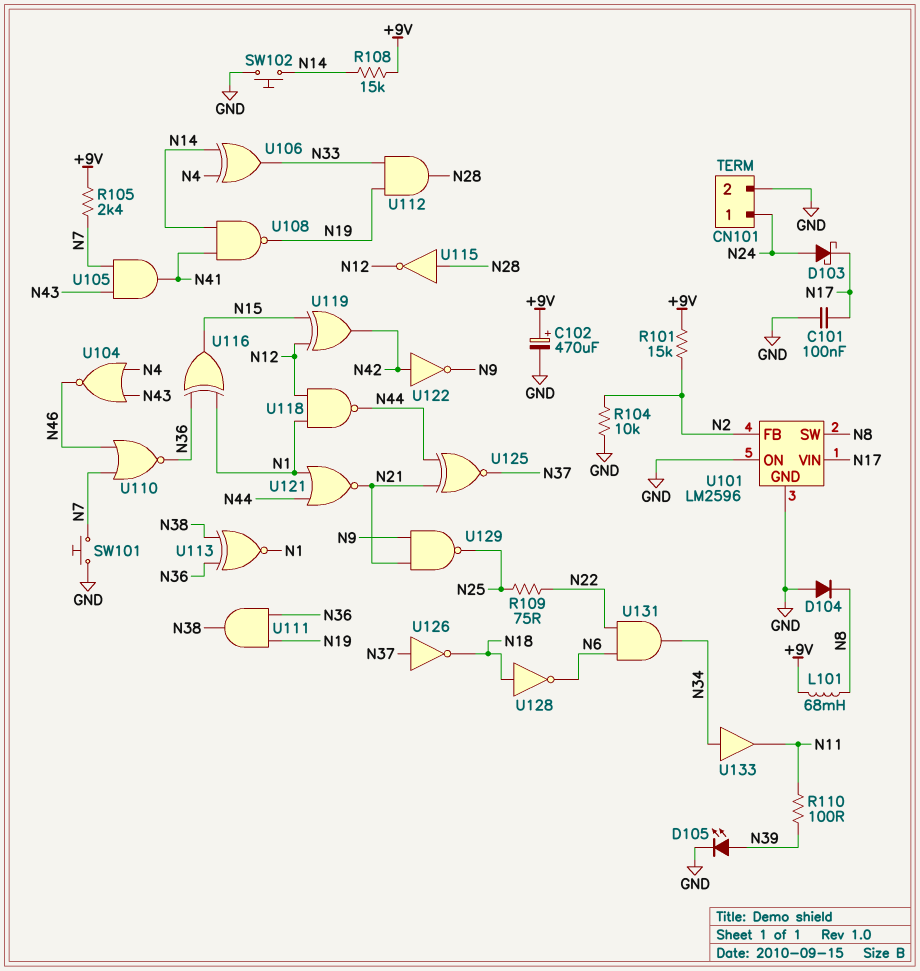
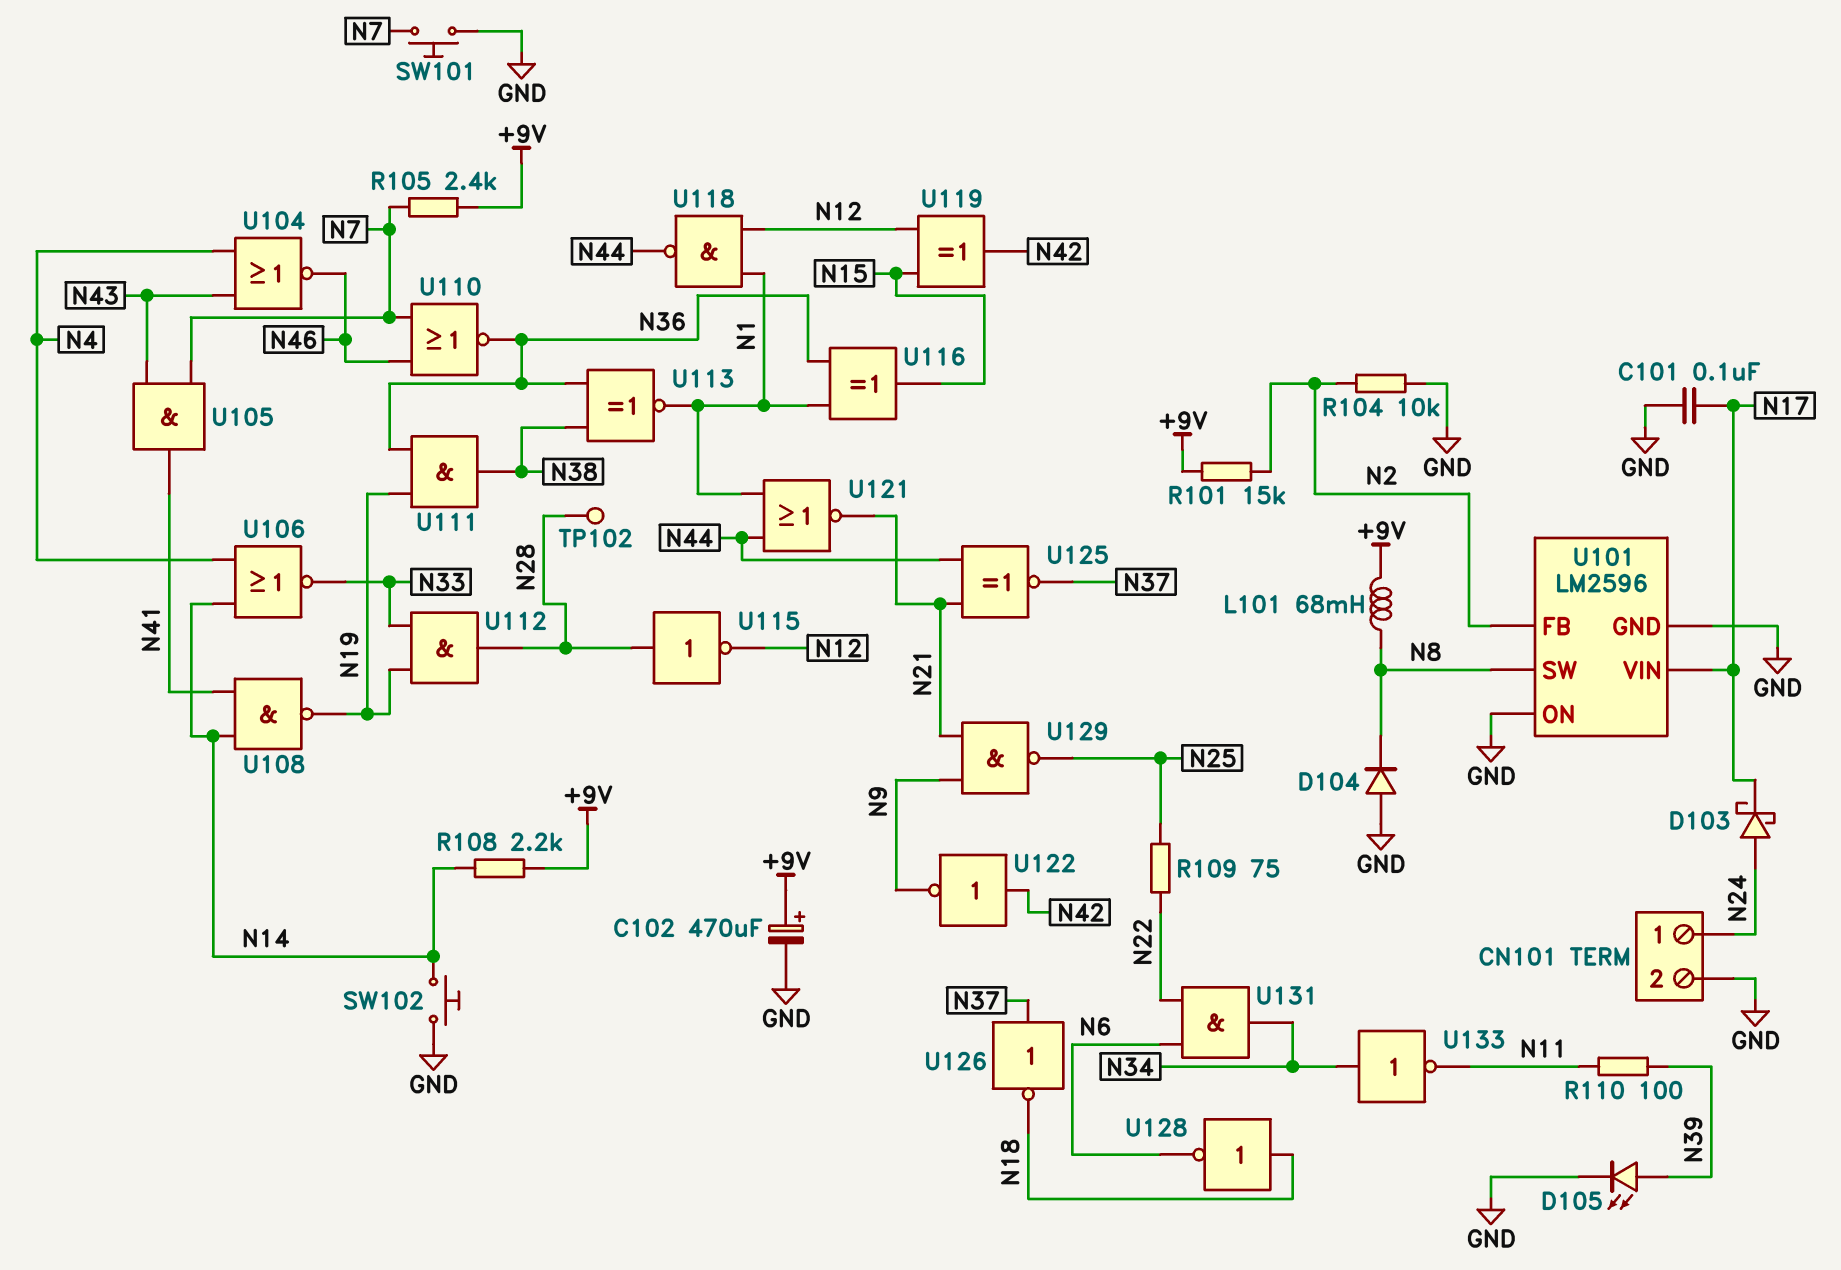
R108: 15k (+9V, N14) -> 2.2k (+9V, N14)
TP102: none -> test point (N28)
U106: XOR (in N4, in N14, out N33) -> NOR (in N4, in N14, out N33)
U133: buffer (in N34, out N11) -> NOT (in N34, out N11)

